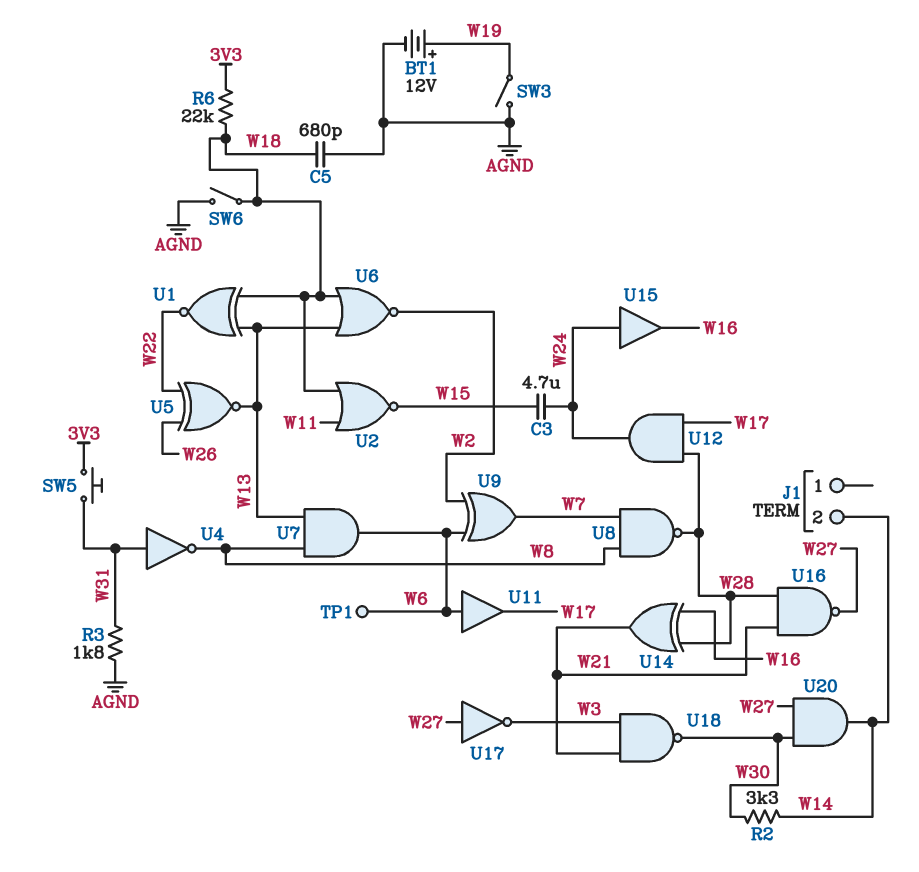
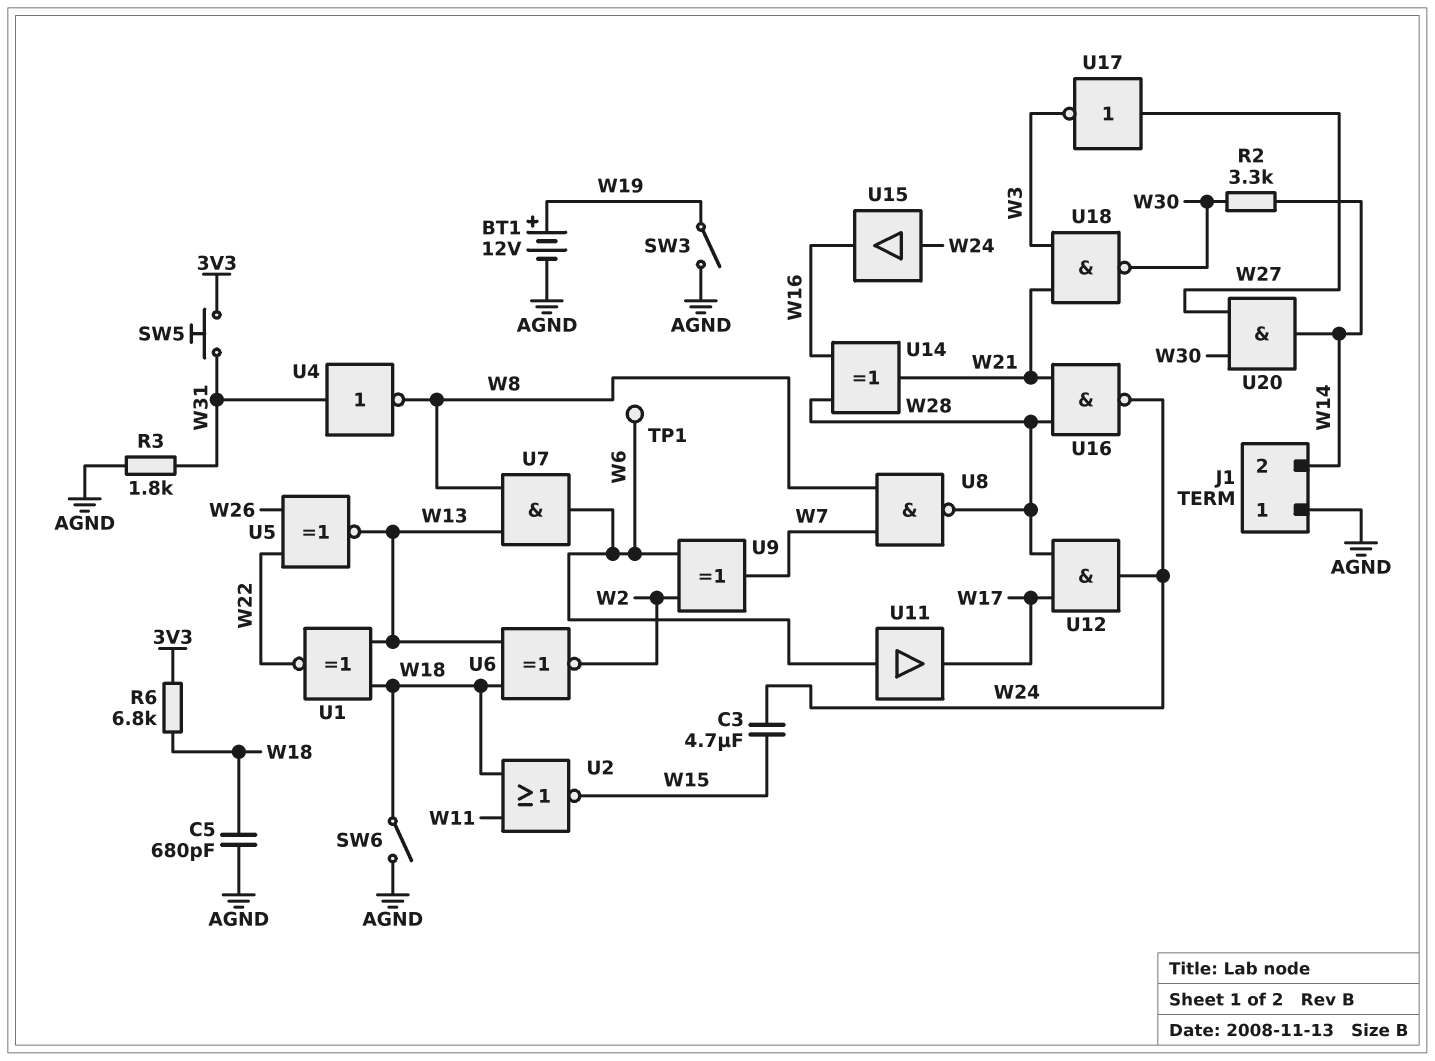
J1 pin 1: none -> AGND
R6: 22k (3V3, W18) -> 6.8k (3V3, W18)
U6: NOR (in W13, in W18, out W2) -> XNOR (in W13, in W18, out W2)
U16: NAND (in W21, in W28, out W27) -> NAND (in W21, in W28, out W24)

